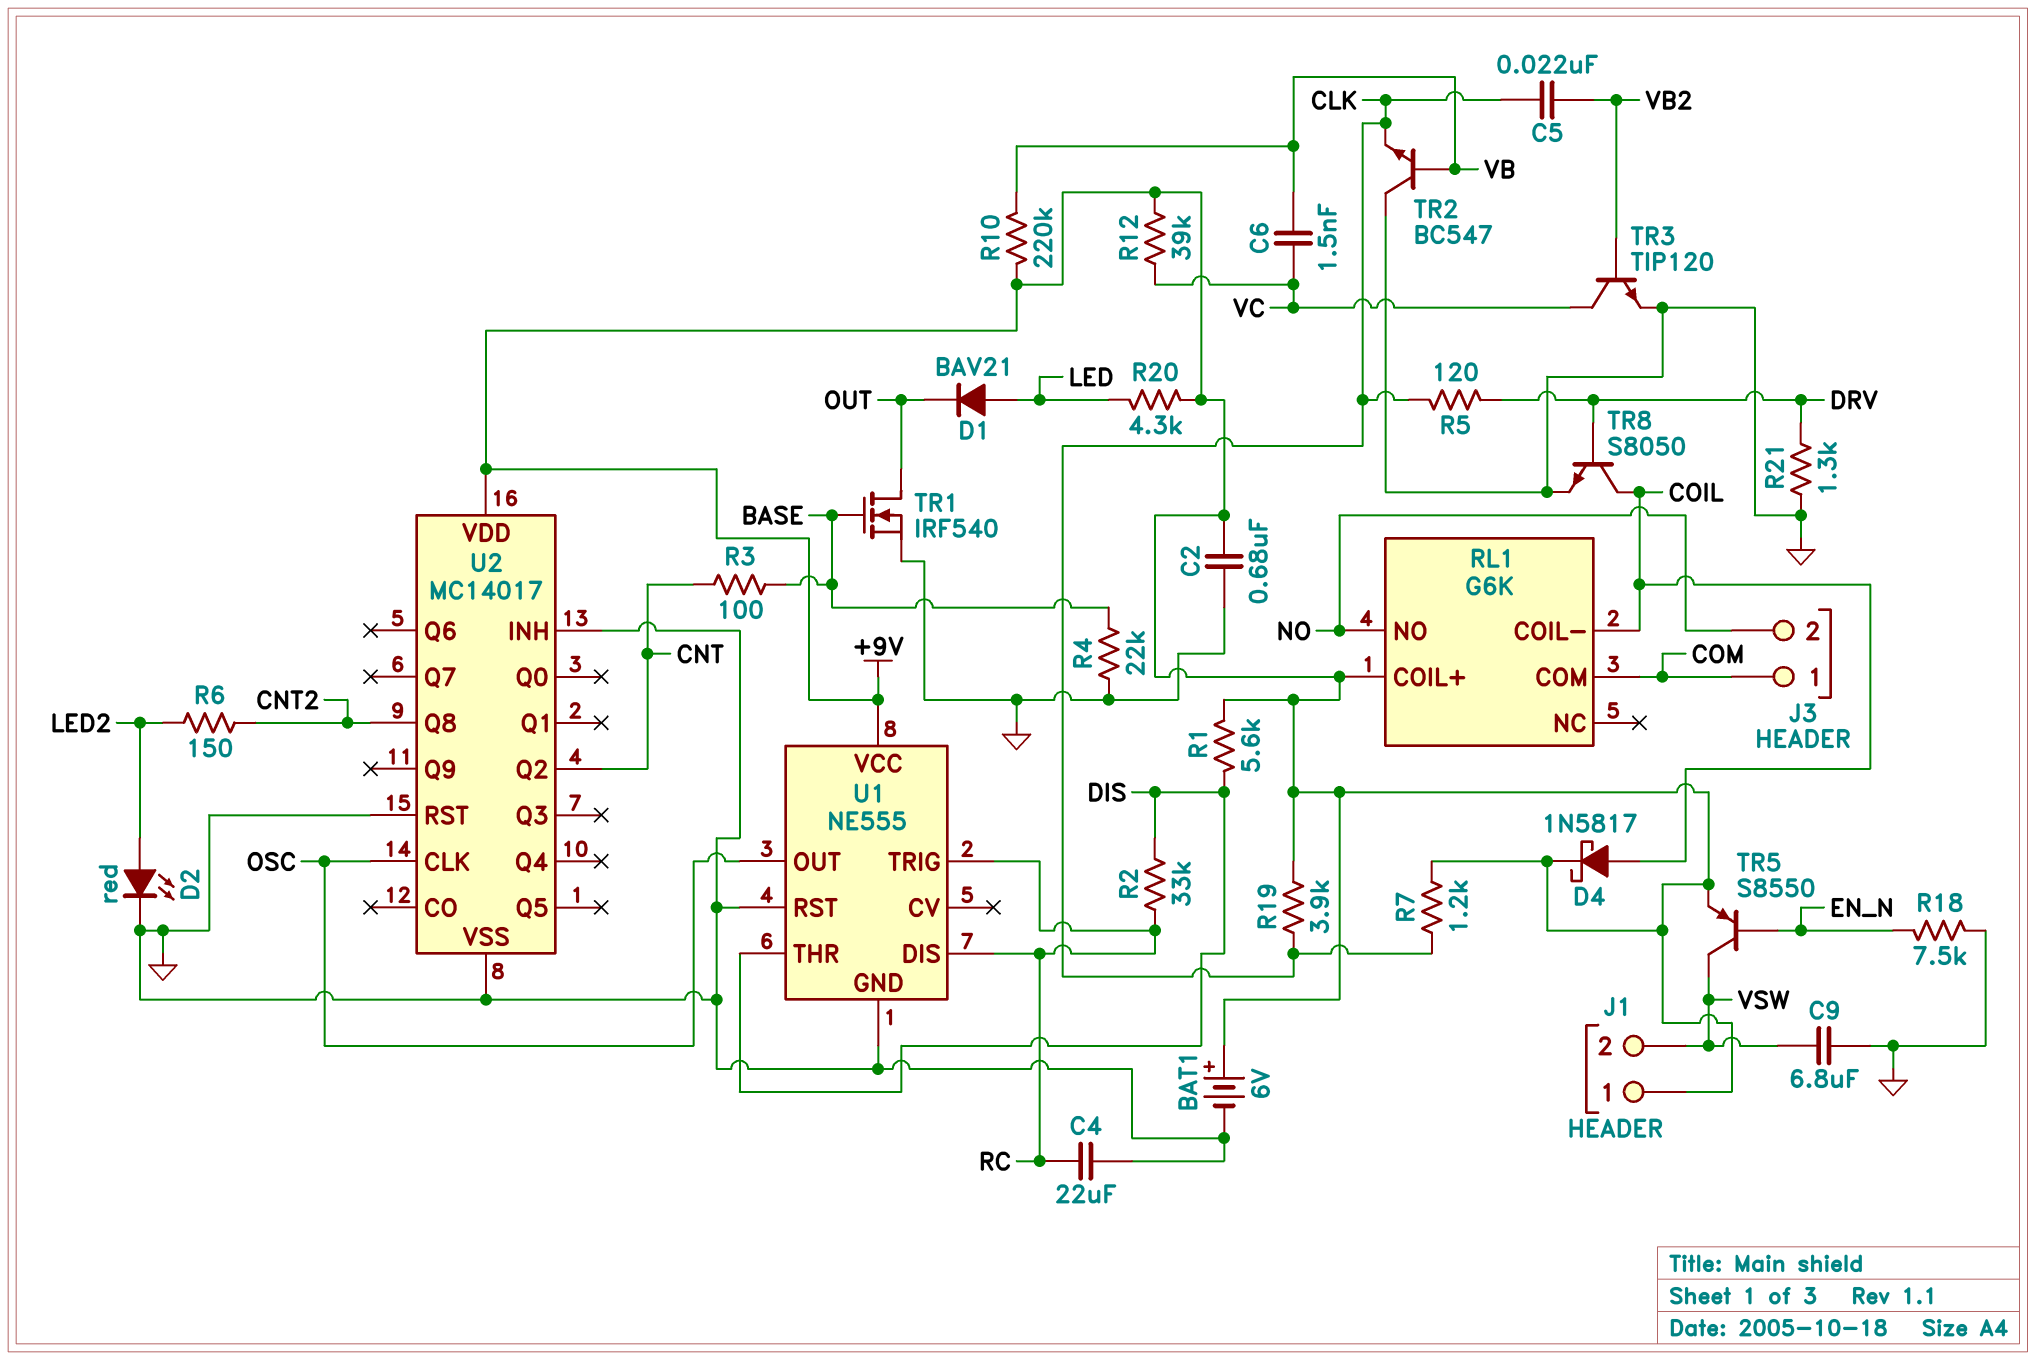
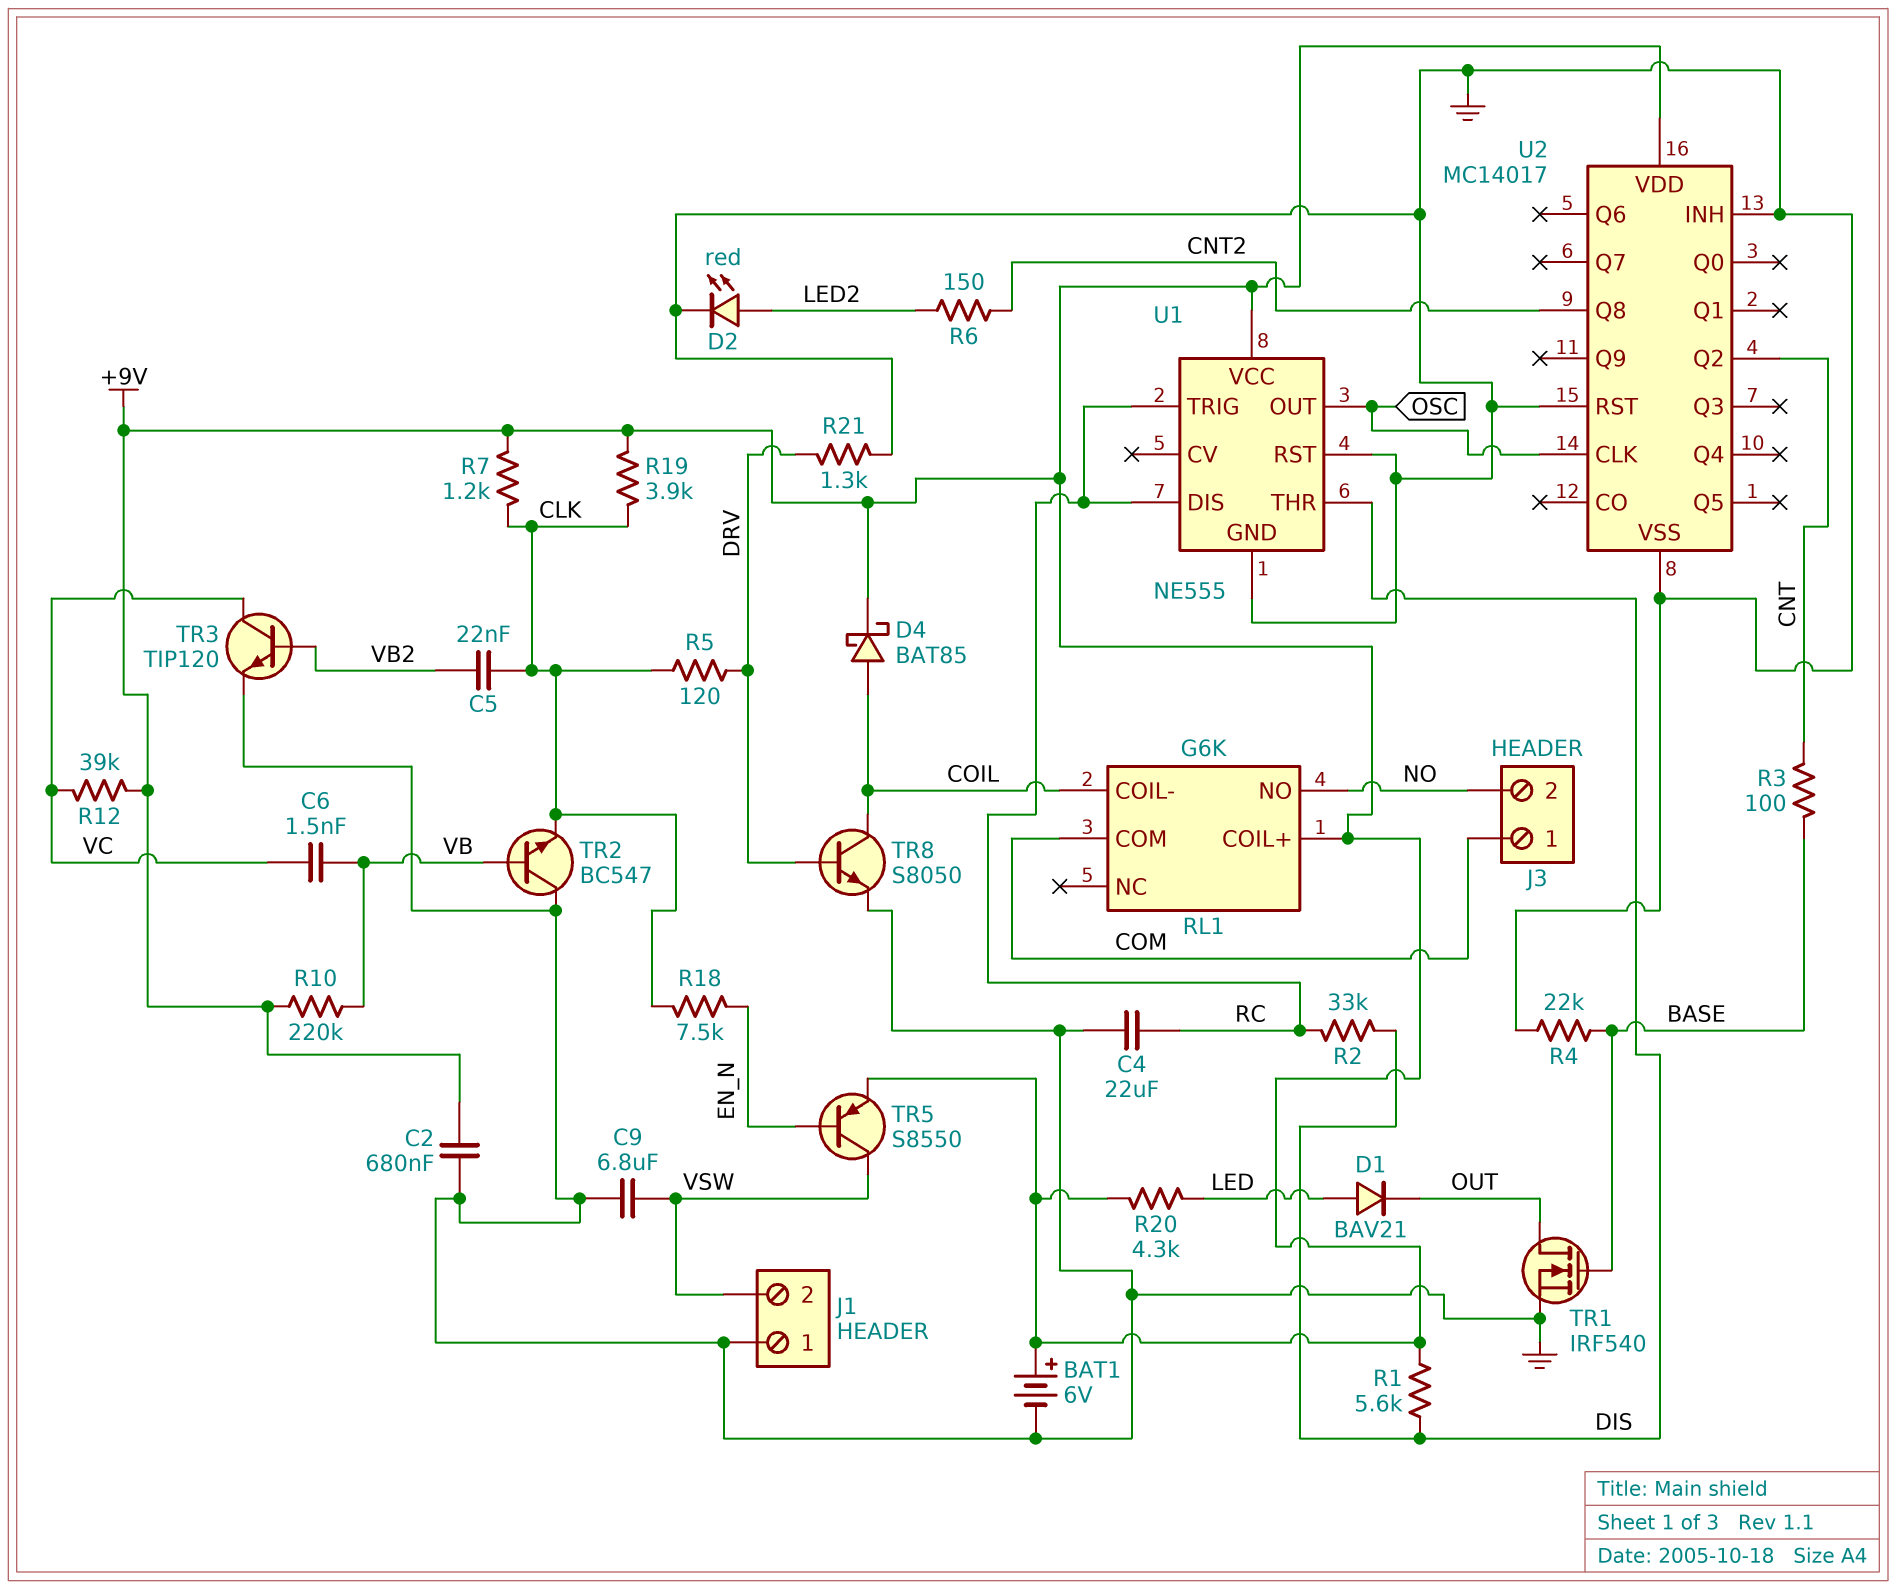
D4: schottky 1N5817 (A COIL, K +9V) -> schottky BAT85 (A COIL, K +9V)
J1 pin 1: +9V -> GND
R18: 7.5k (EN_N, GND) -> 7.5k (CLK, EN_N)

